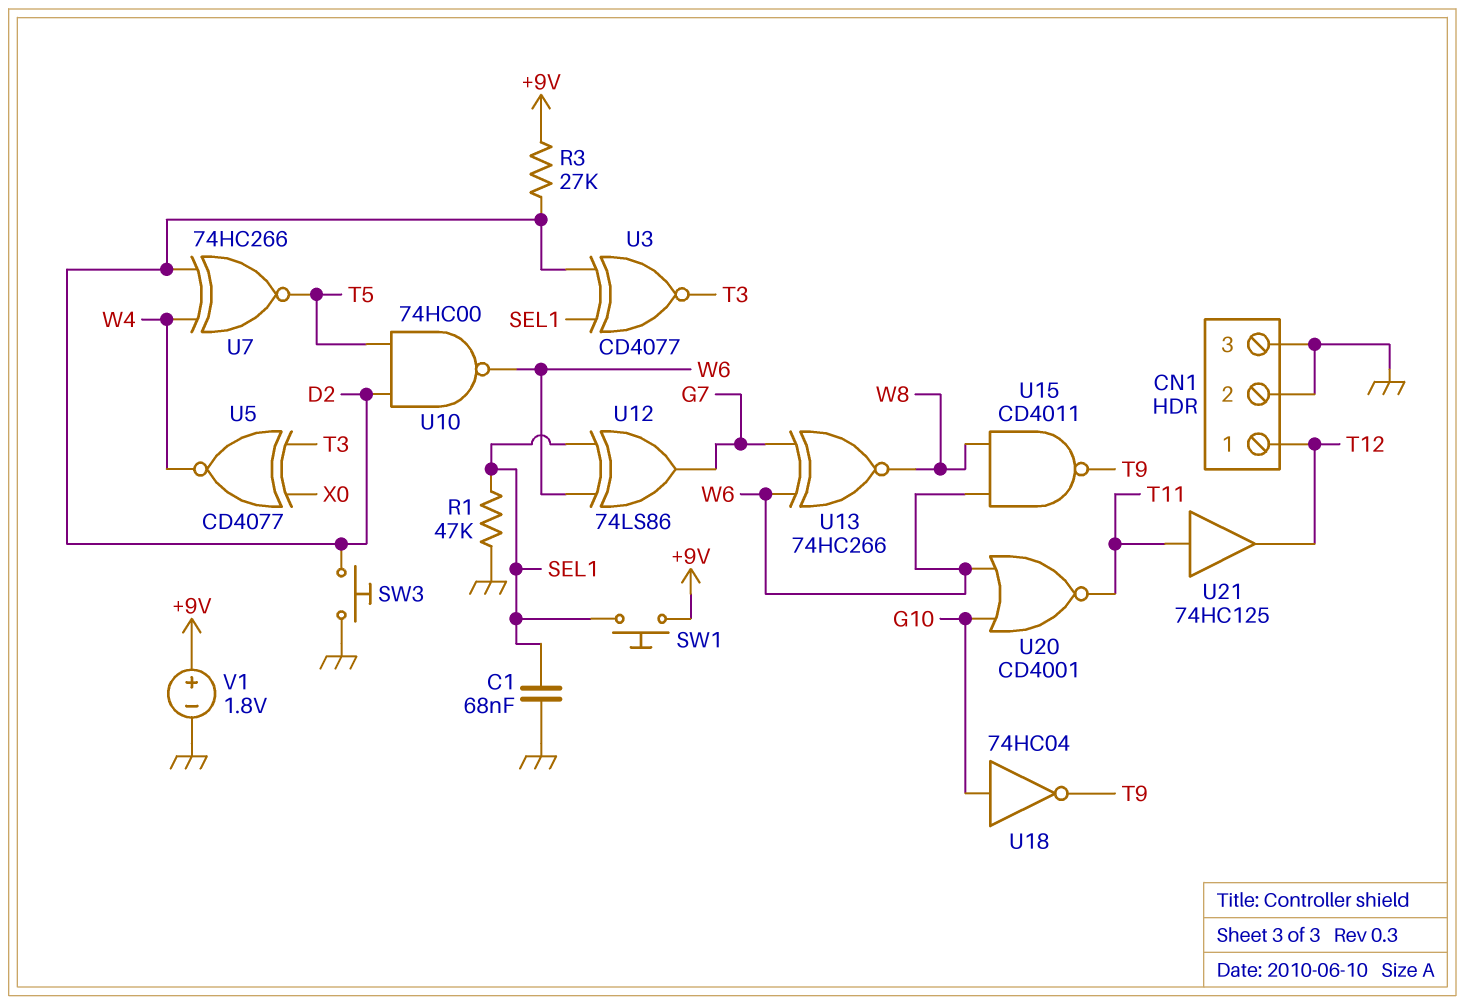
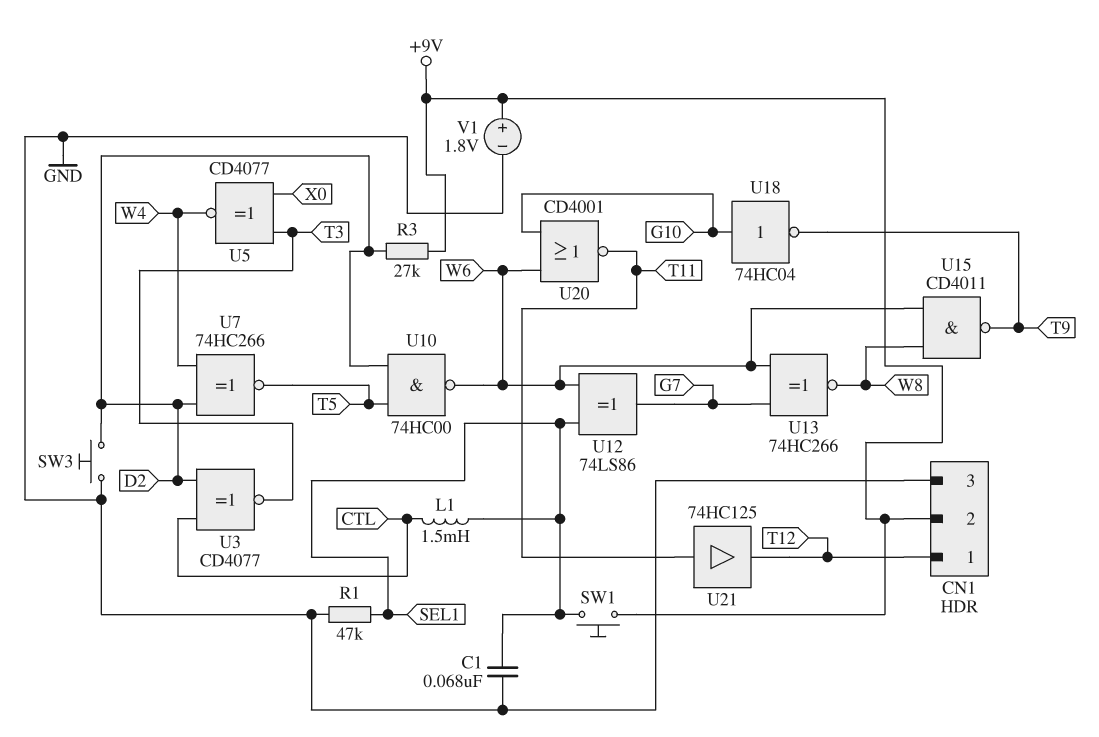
CN1 pin 2: GND -> +9V
L1: none -> 1.5mH (CTL, SEL1)
U3: XNOR CD4077 (in D2, in SEL1, out T3) -> XNOR CD4077 (in CTL, in D2, out T3)

